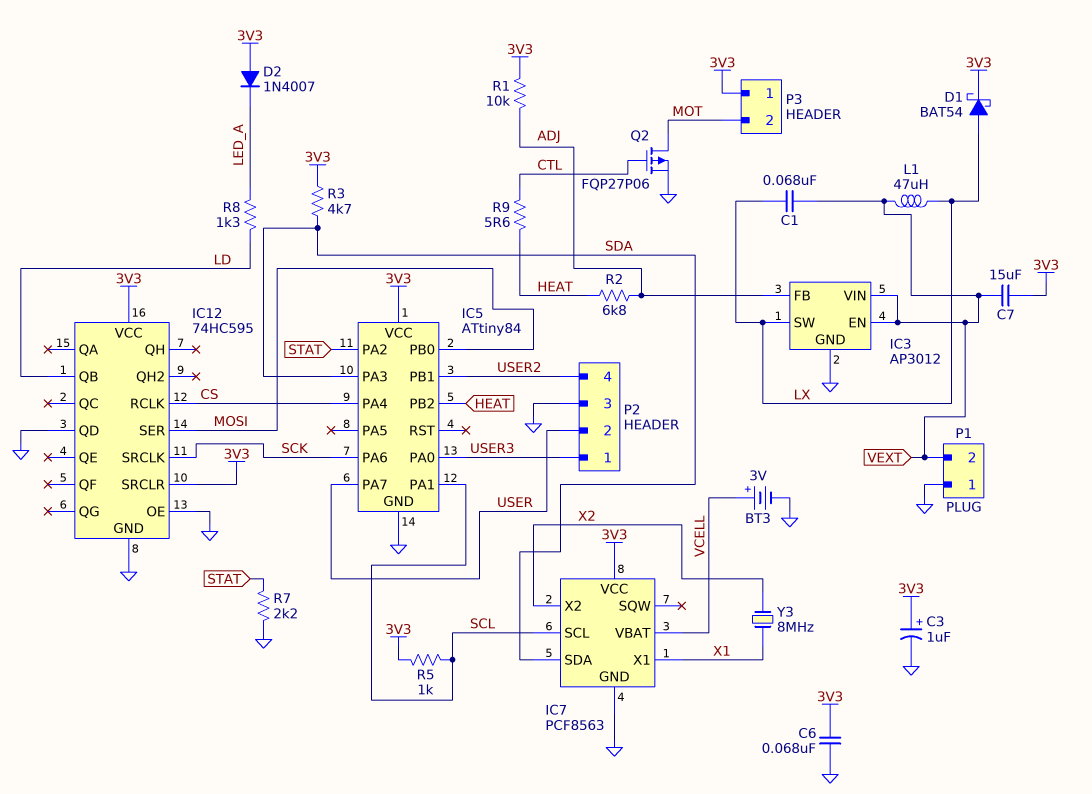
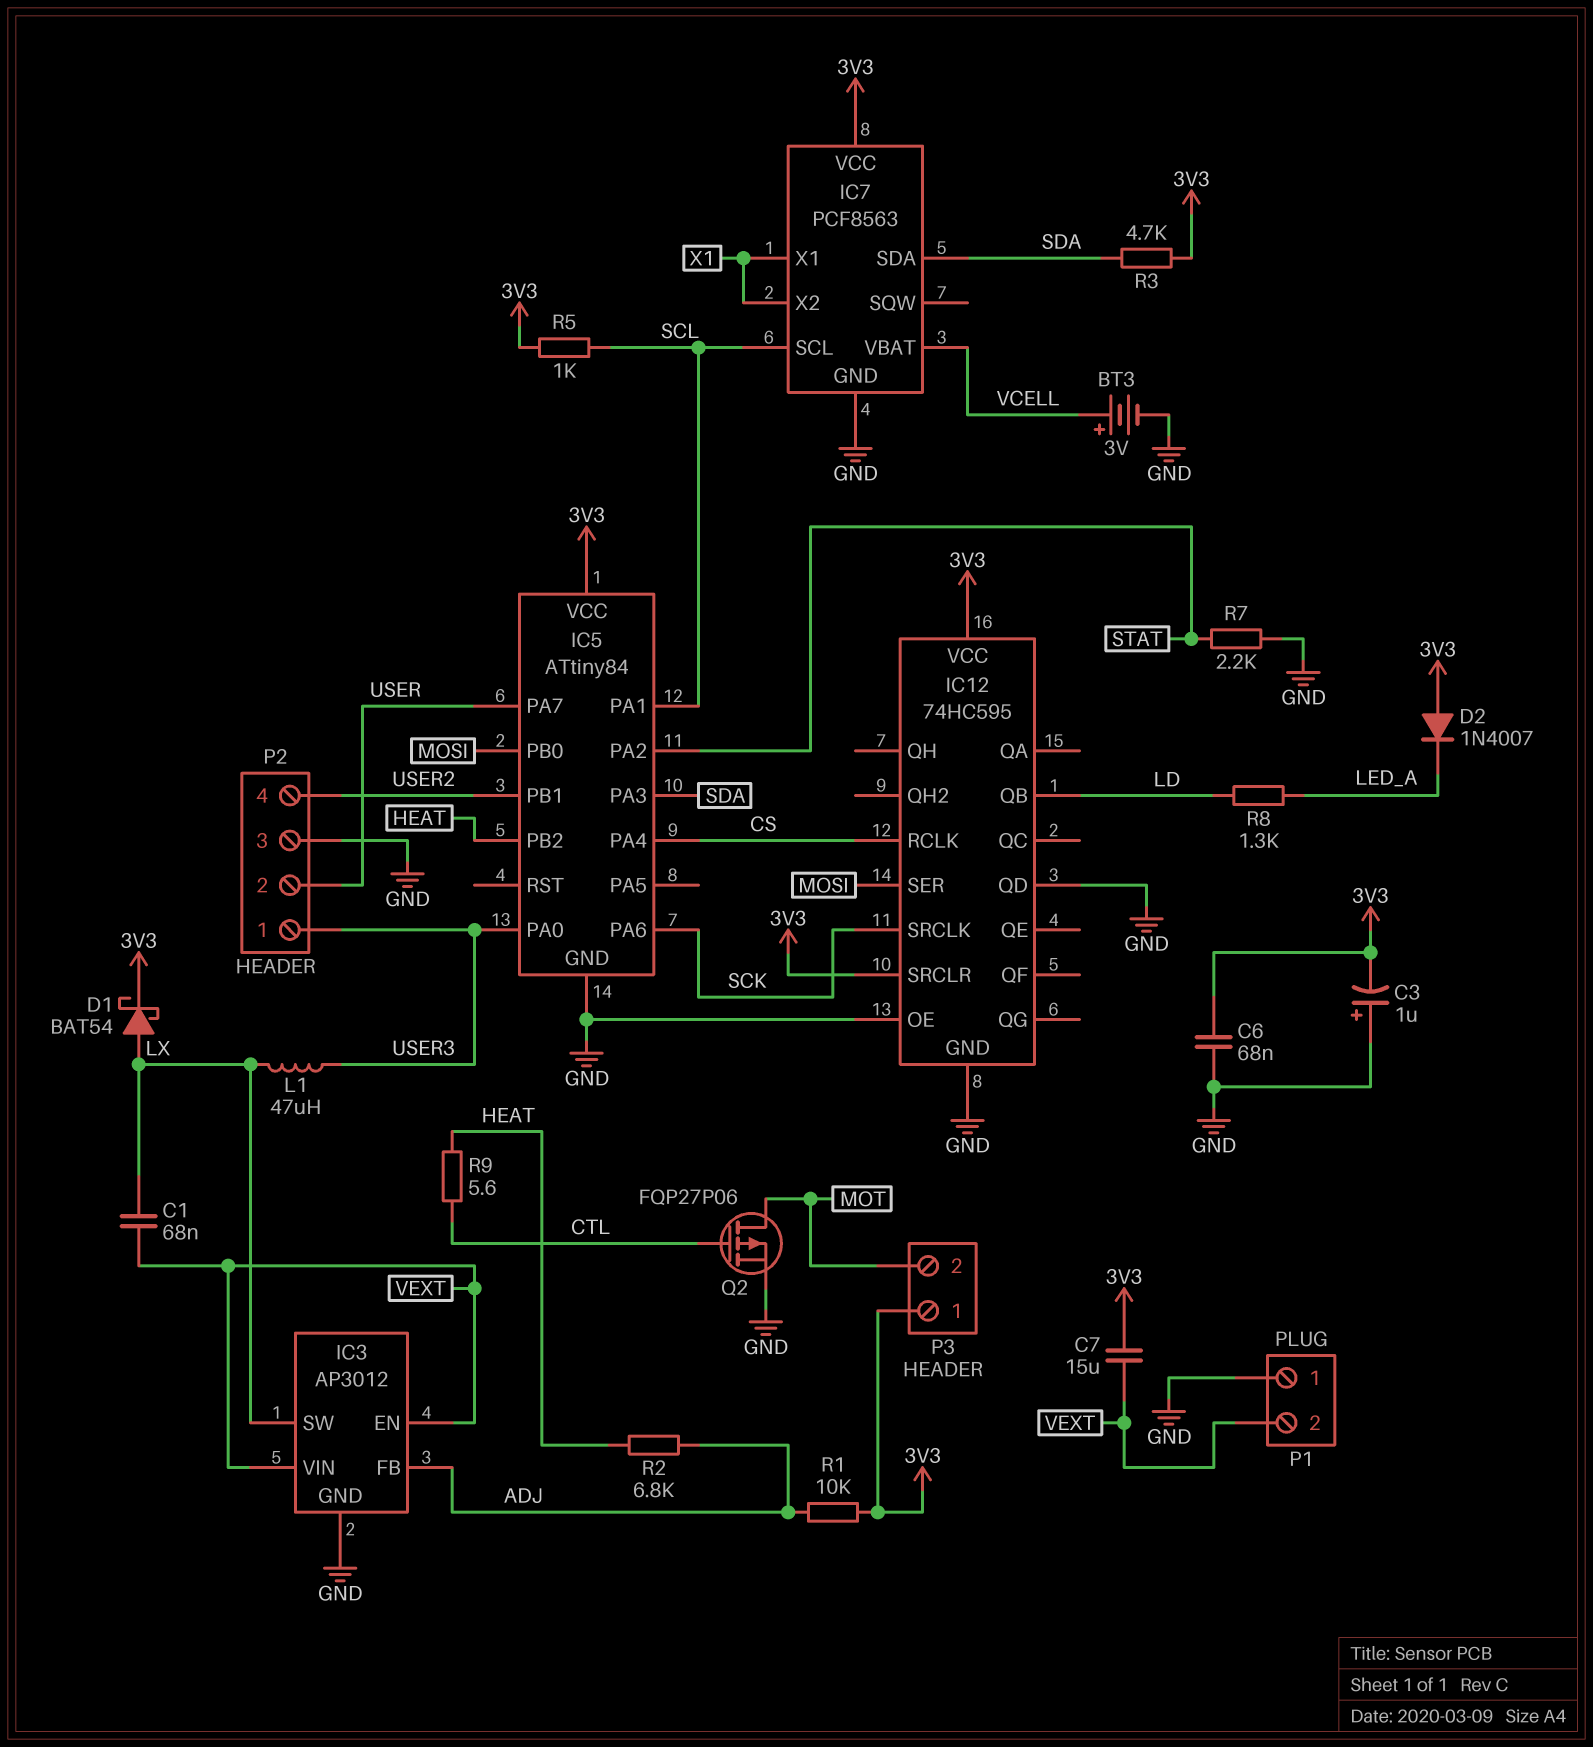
C3: 1uF (plus 3V3, minus GND) -> 1uF (plus GND, minus 3V3)
IC7 pin X2: X2 -> X1
L1: 47uH (LX, VEXT) -> 47uH (LX, USER3)
Y3: 8MHz (X1, X2) -> none

